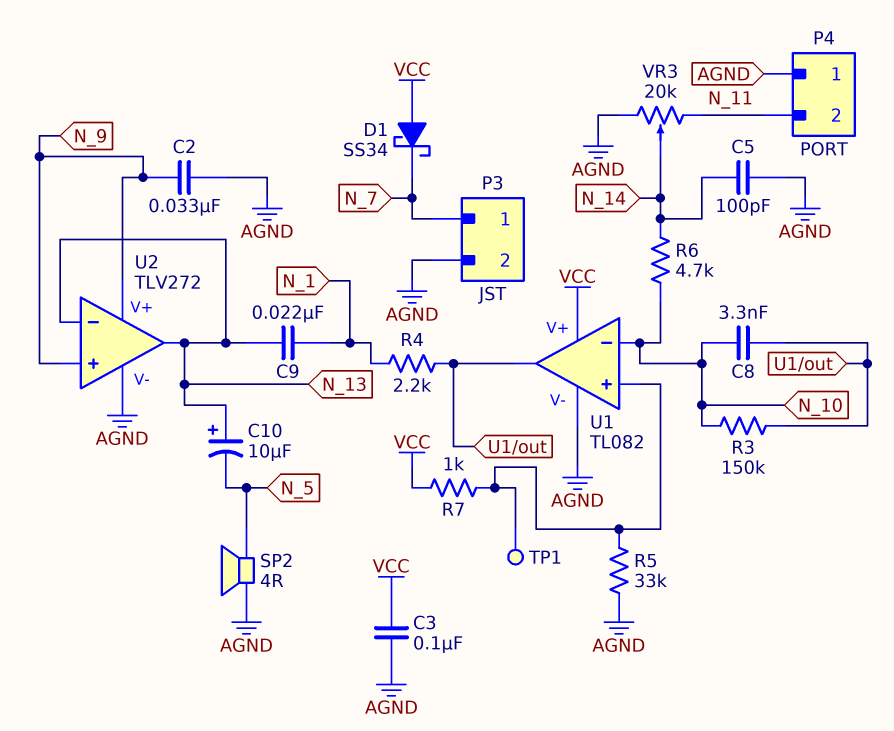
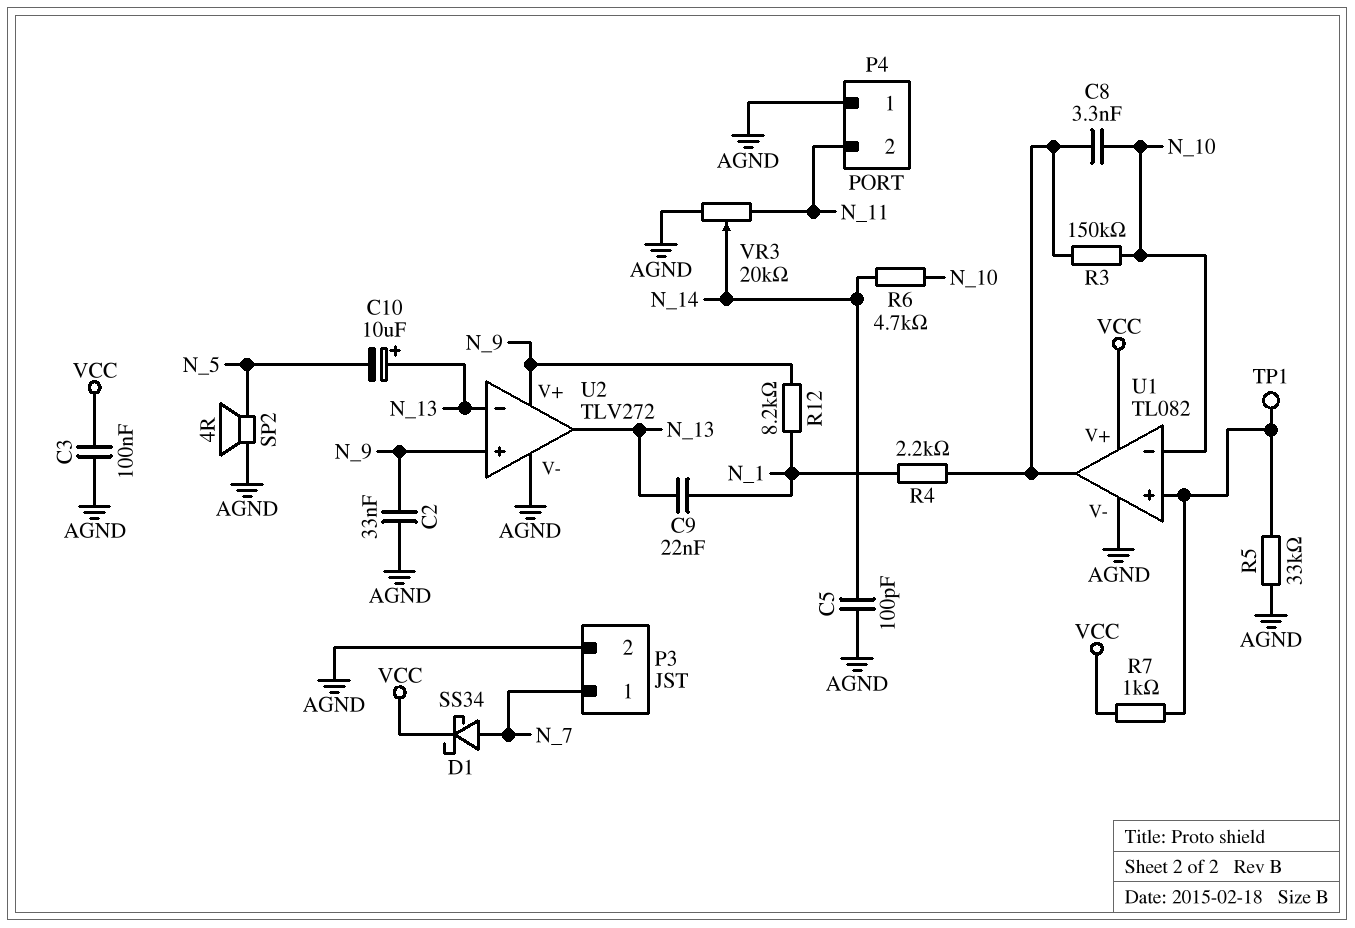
D1: schottky SS34 (A VCC, K N_7) -> schottky SS34 (A N_7, K VCC)
R12: none -> 8.2k (N_1, N_9)

